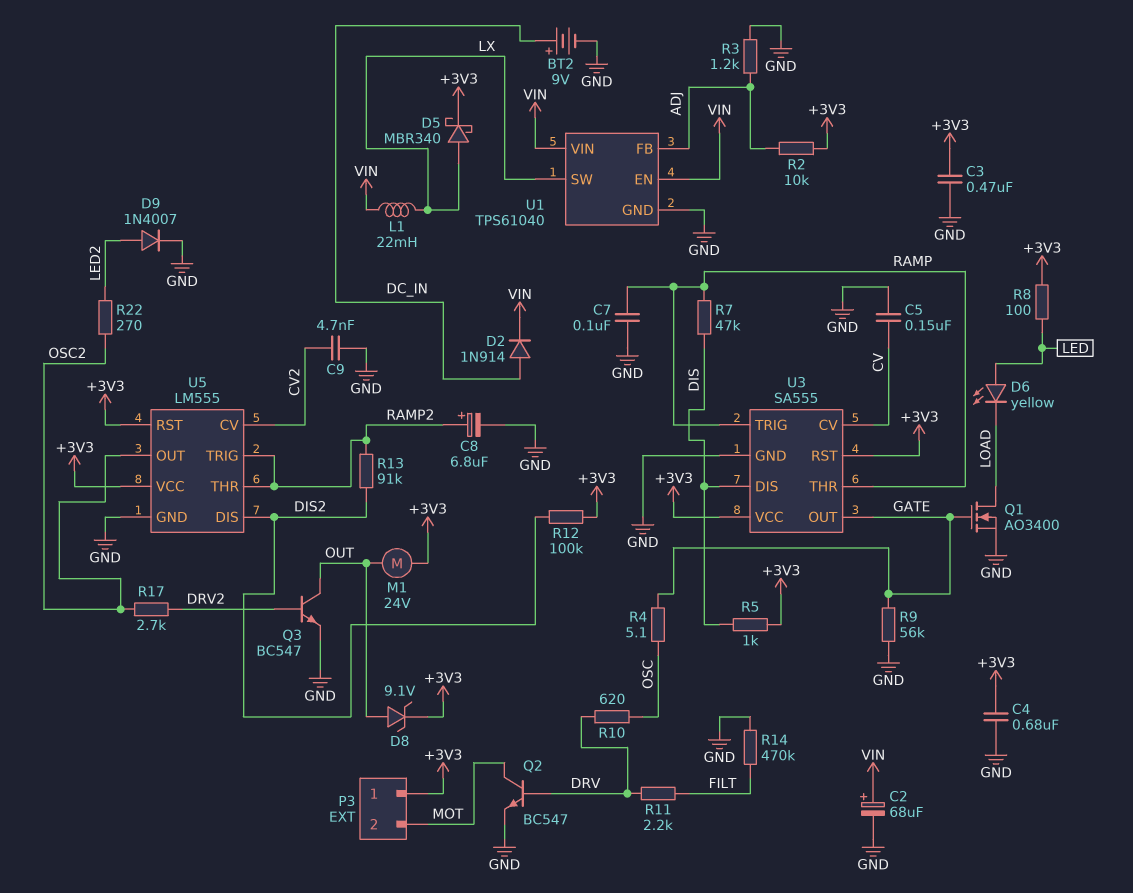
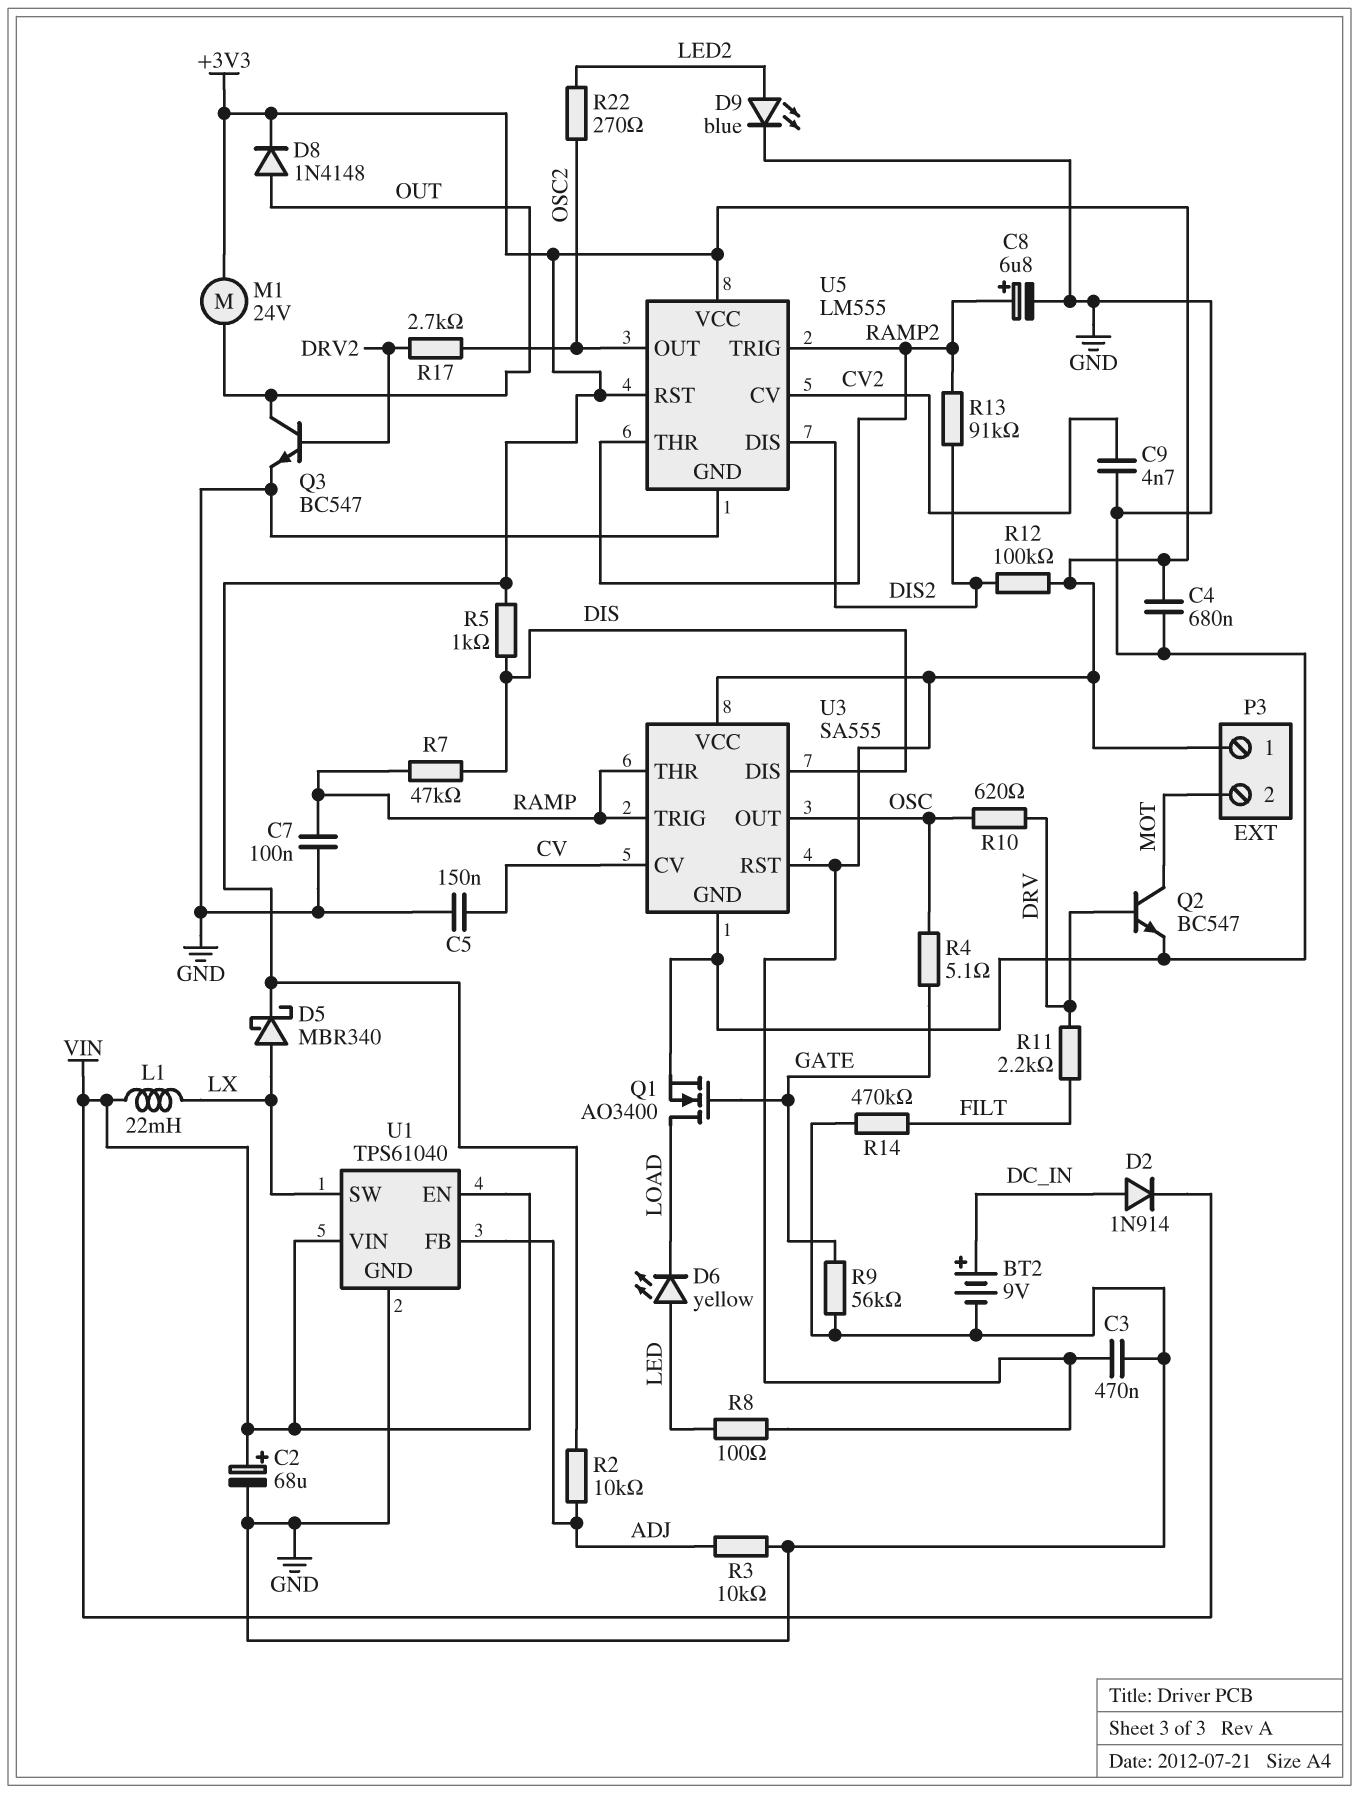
D8: zener 9.1V (A OUT, K +3V3) -> diode 1N4148 (A OUT, K +3V3)
D9: diode 1N4007 (A LED2, K GND) -> LED blue (A LED2, K GND)
R3: 1.2k (ADJ, GND) -> 10k (ADJ, GND)
U3 pin OUT: GATE -> OSC

